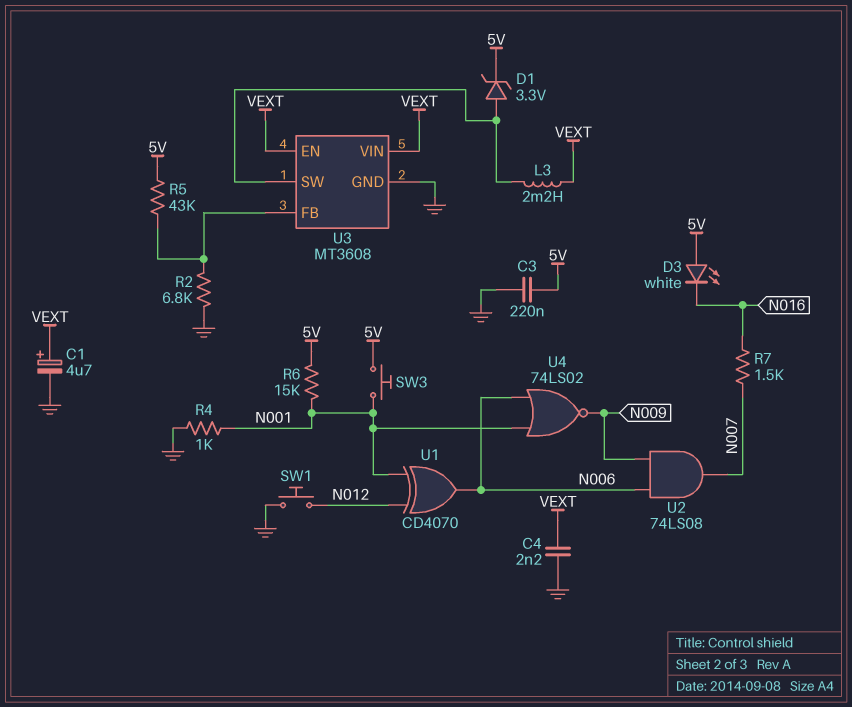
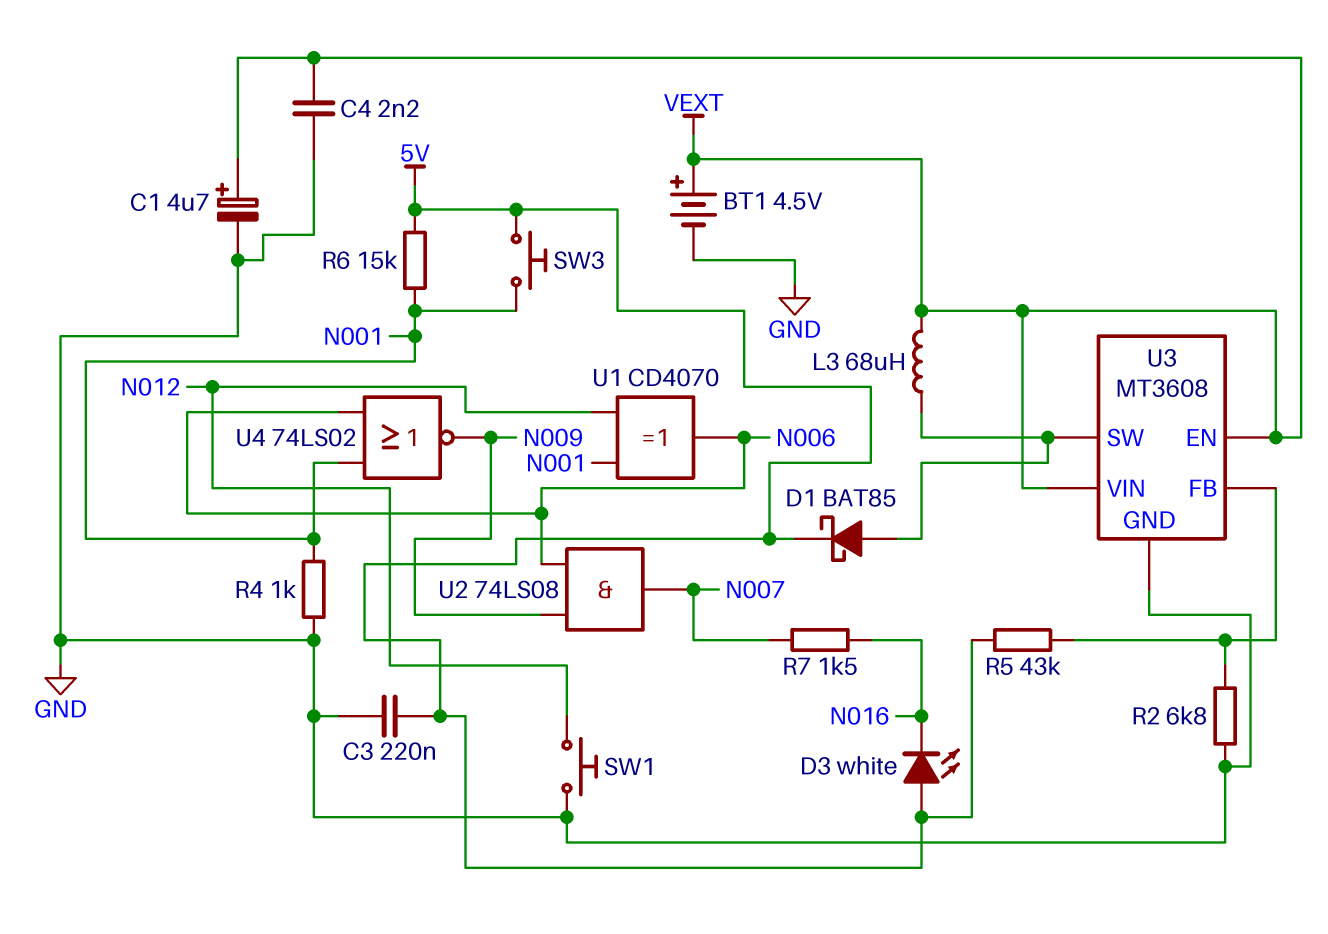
BT1: none -> 4.5V (plus VEXT, minus GND)
D1: zener 3.3V (A U3/SW, K 5V) -> schottky BAT85 (A U3/SW, K 5V)
L3: 2.2mH (U3/SW, VEXT) -> 68uH (U3/SW, VEXT)

